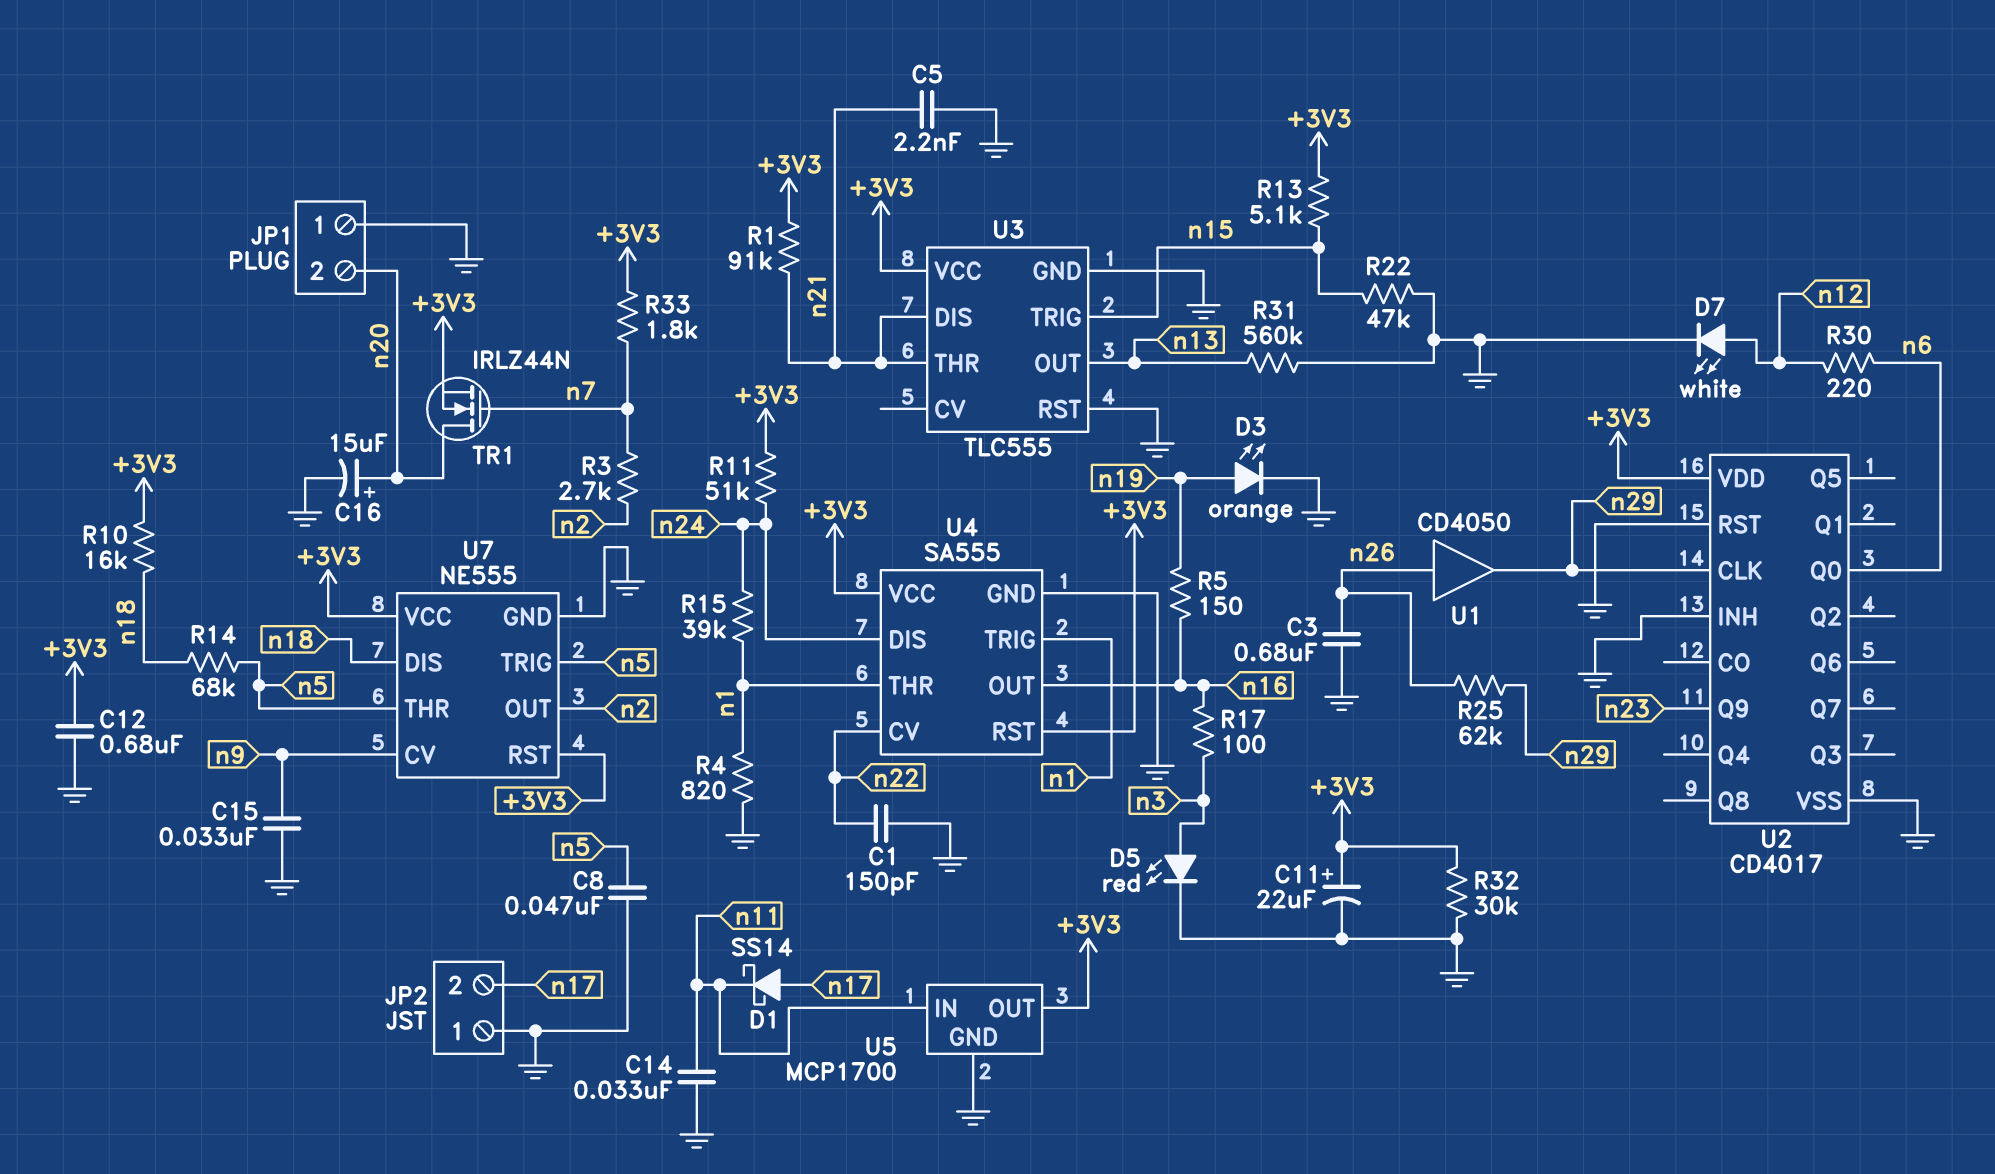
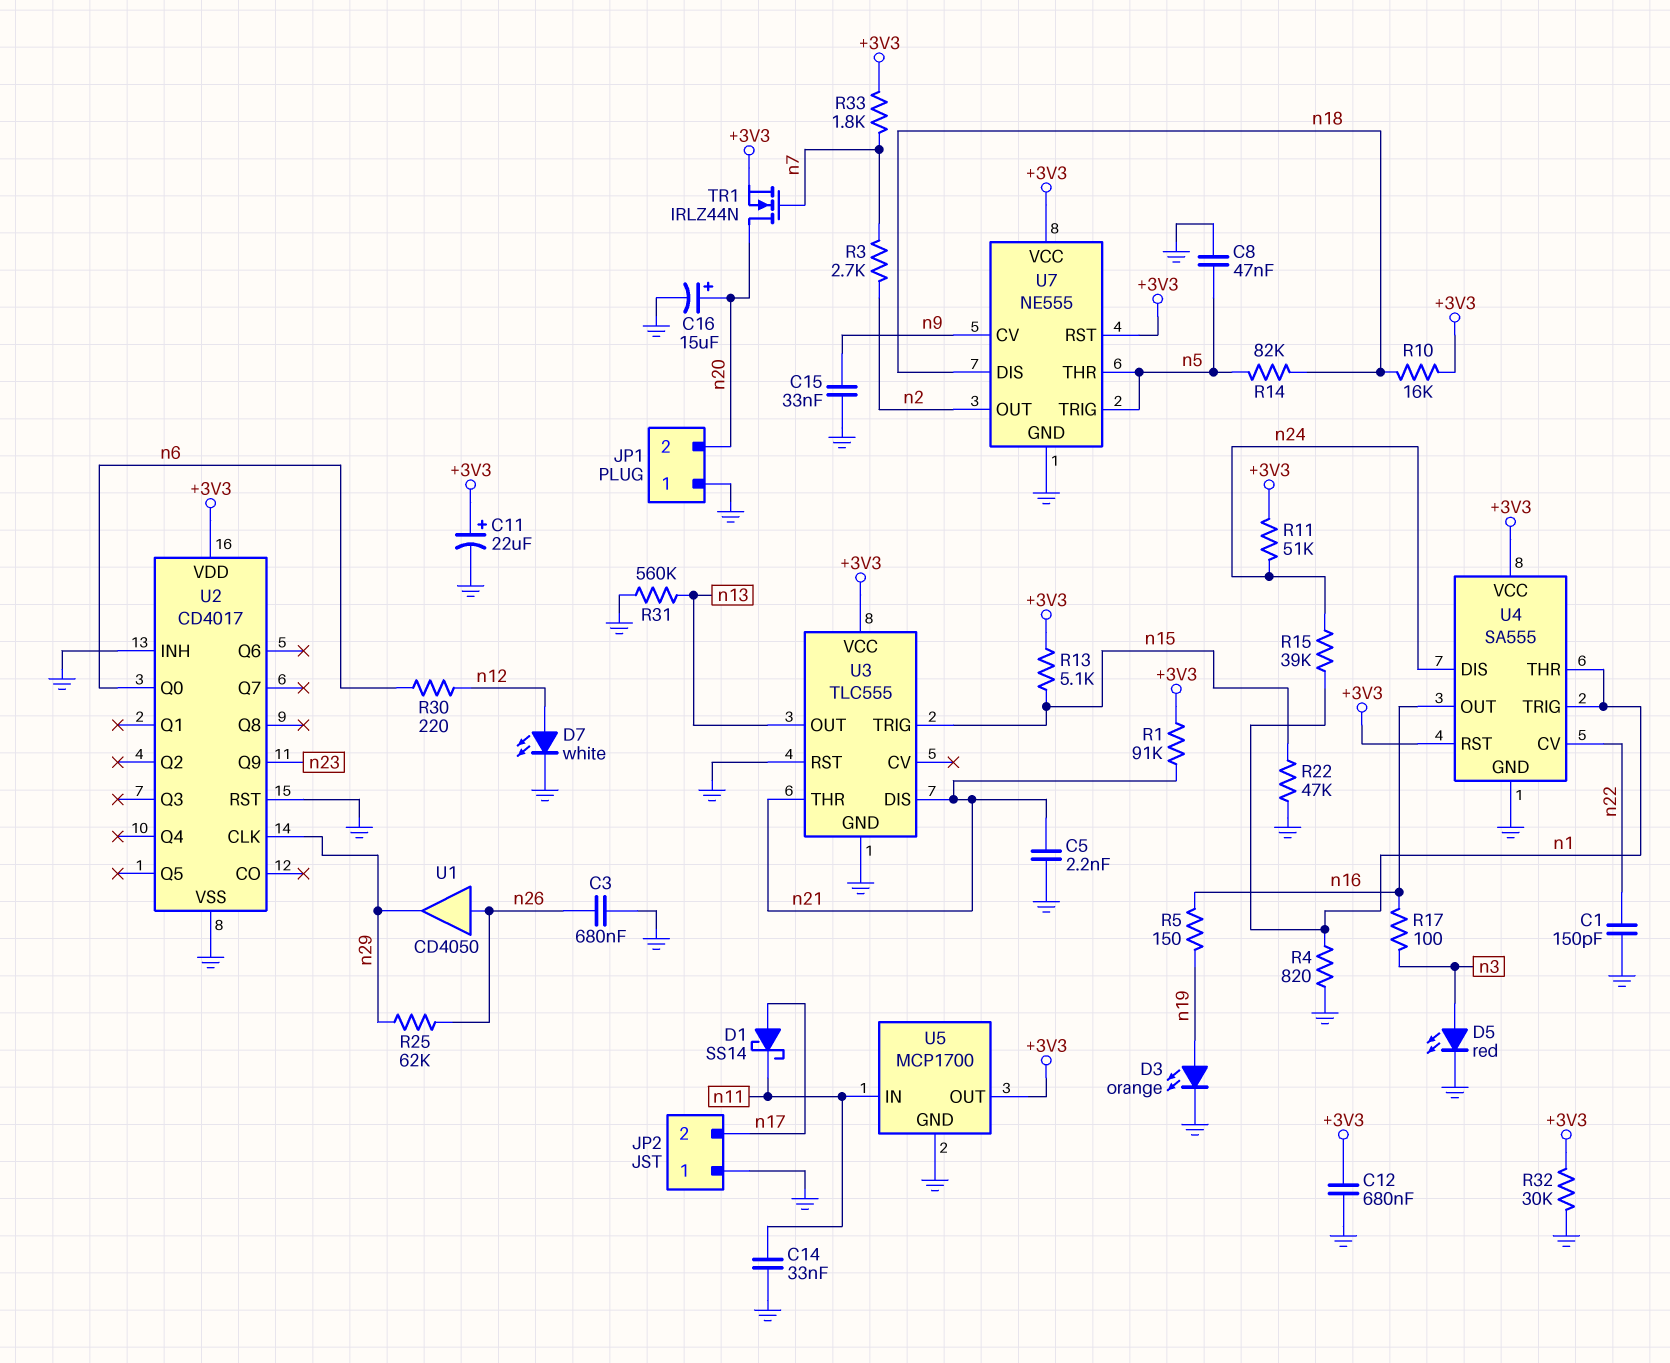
R14: 68k (n5, n18) -> 82k (n5, n18)

